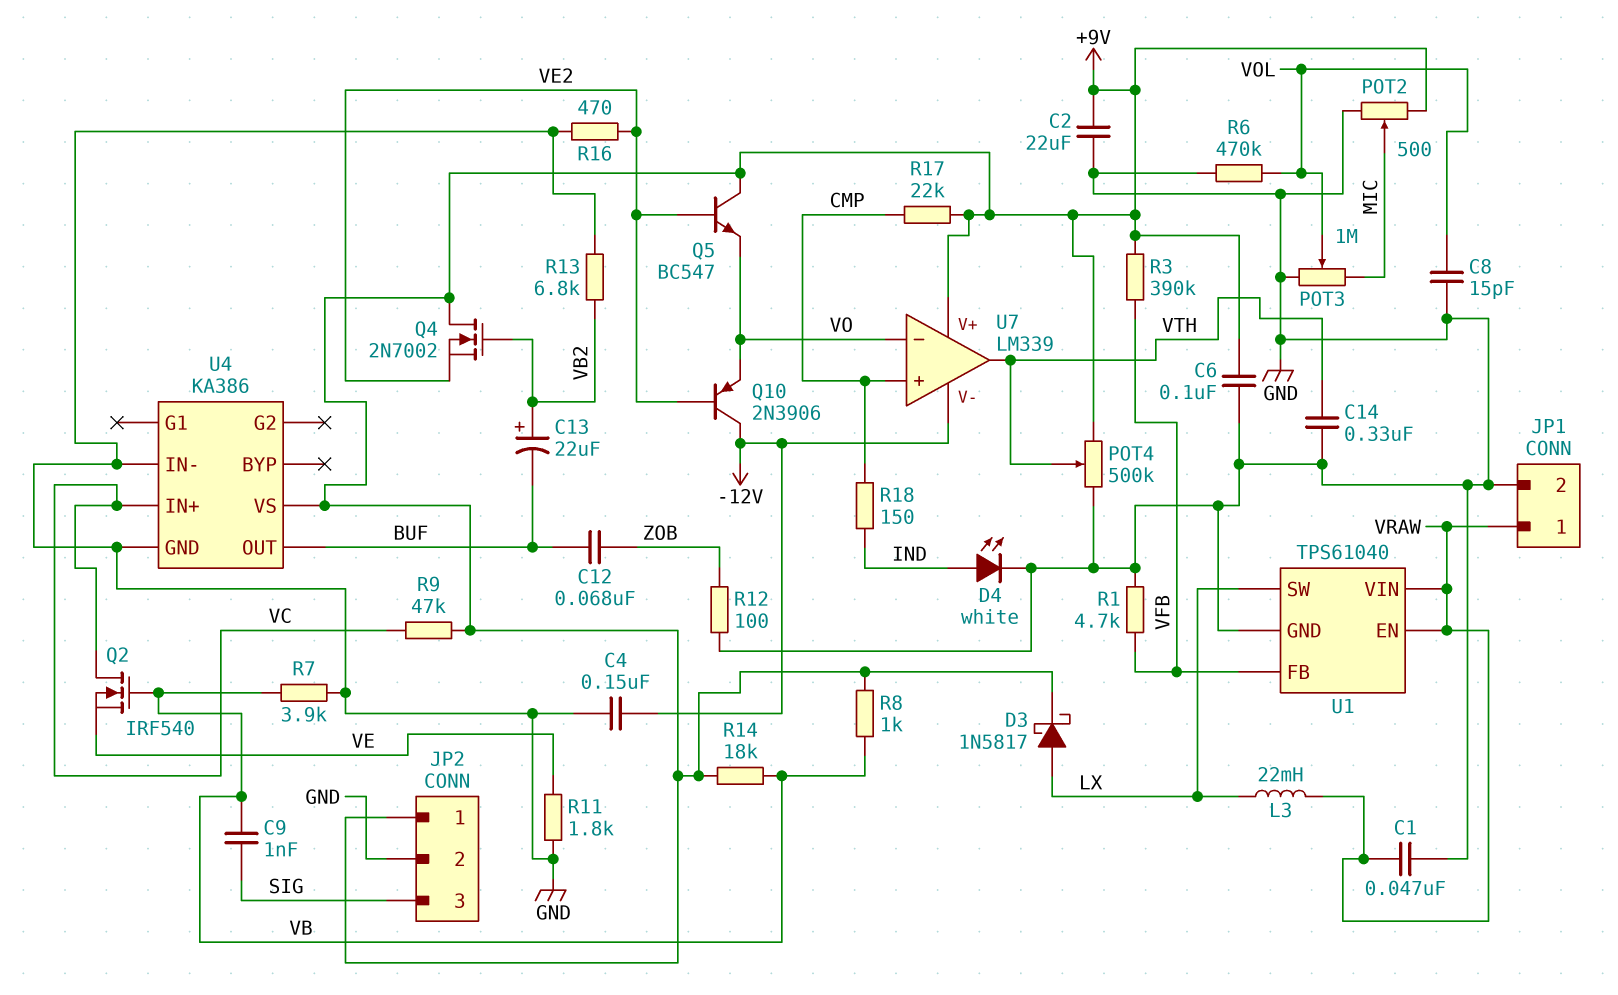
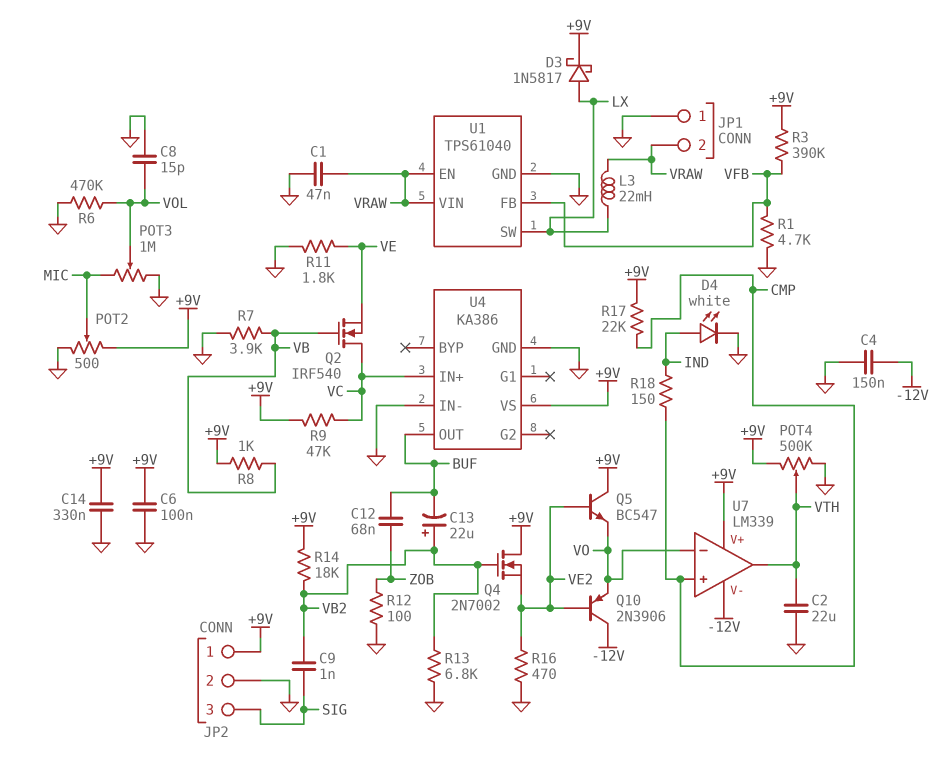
C2: 22uF (+9V, GND) -> 22uF (GND, VTH)
C9: 1nF (SIG, VB) -> 1nF (SIG, VB2)
C14: 330nF (GND, VTH) -> 330nF (+9V, GND)
JP1 pin 1: VRAW -> GND
JP1 pin 2: GND -> VRAW
R14: 18k (+9V, VB) -> 18k (+9V, VB2)

